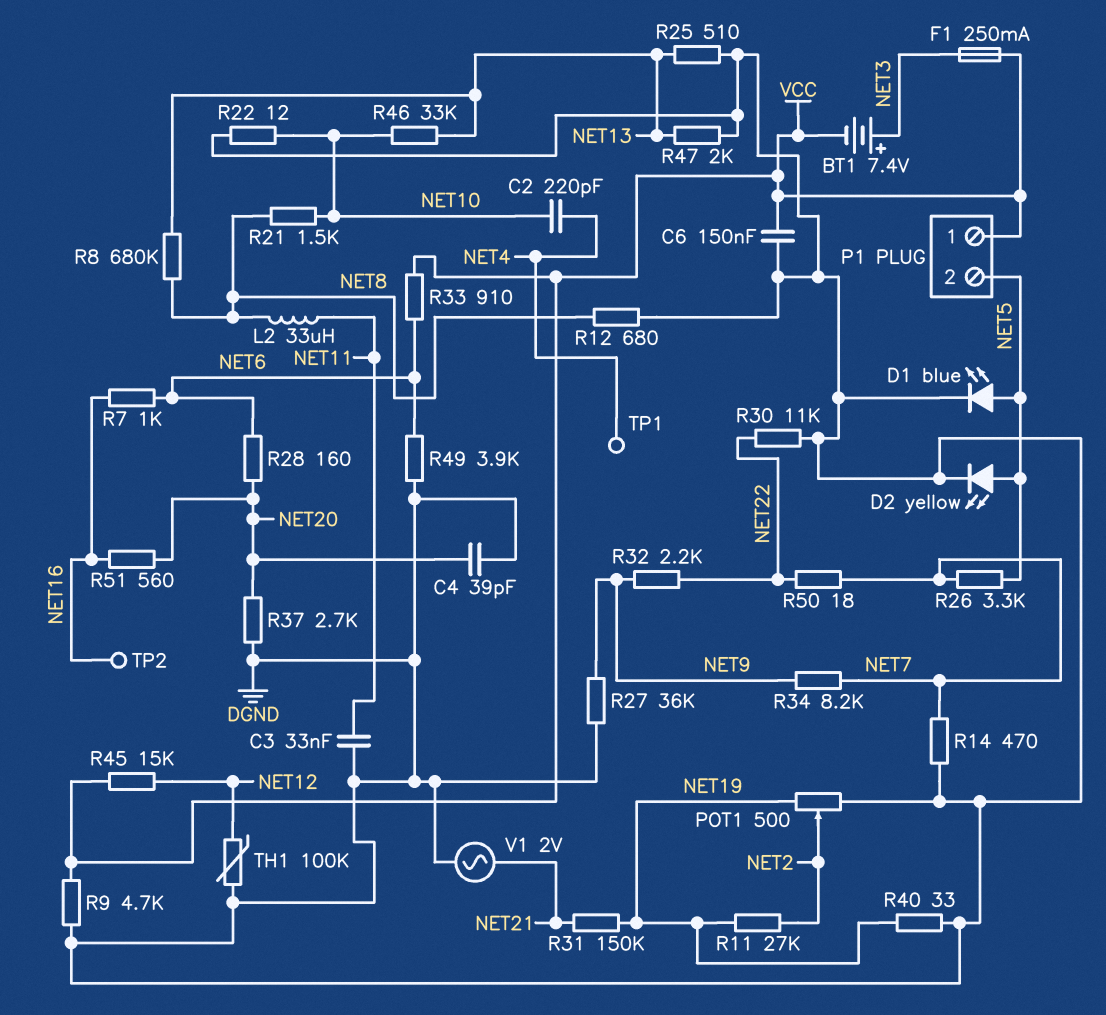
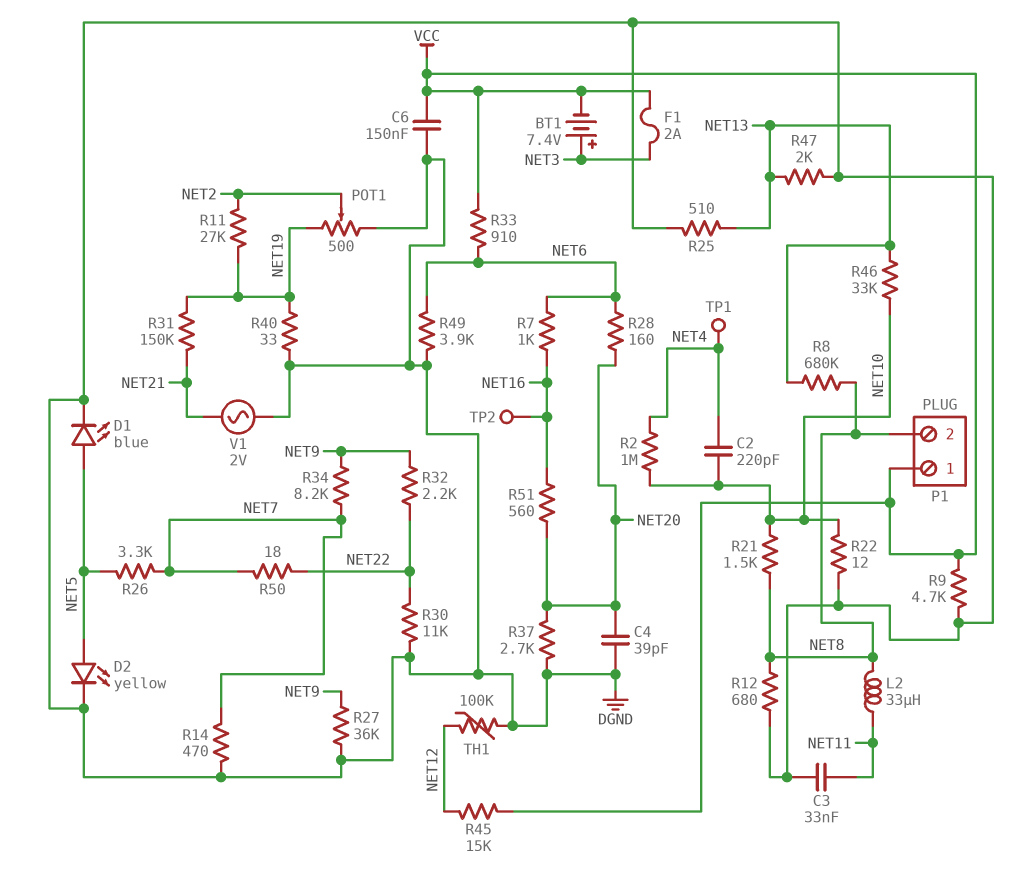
F1: 250mA (NET3, VCC) -> 2A (NET3, VCC)
P1 pin 2: NET5 -> NET8
R2: none -> 1M (NET4, NET10)

